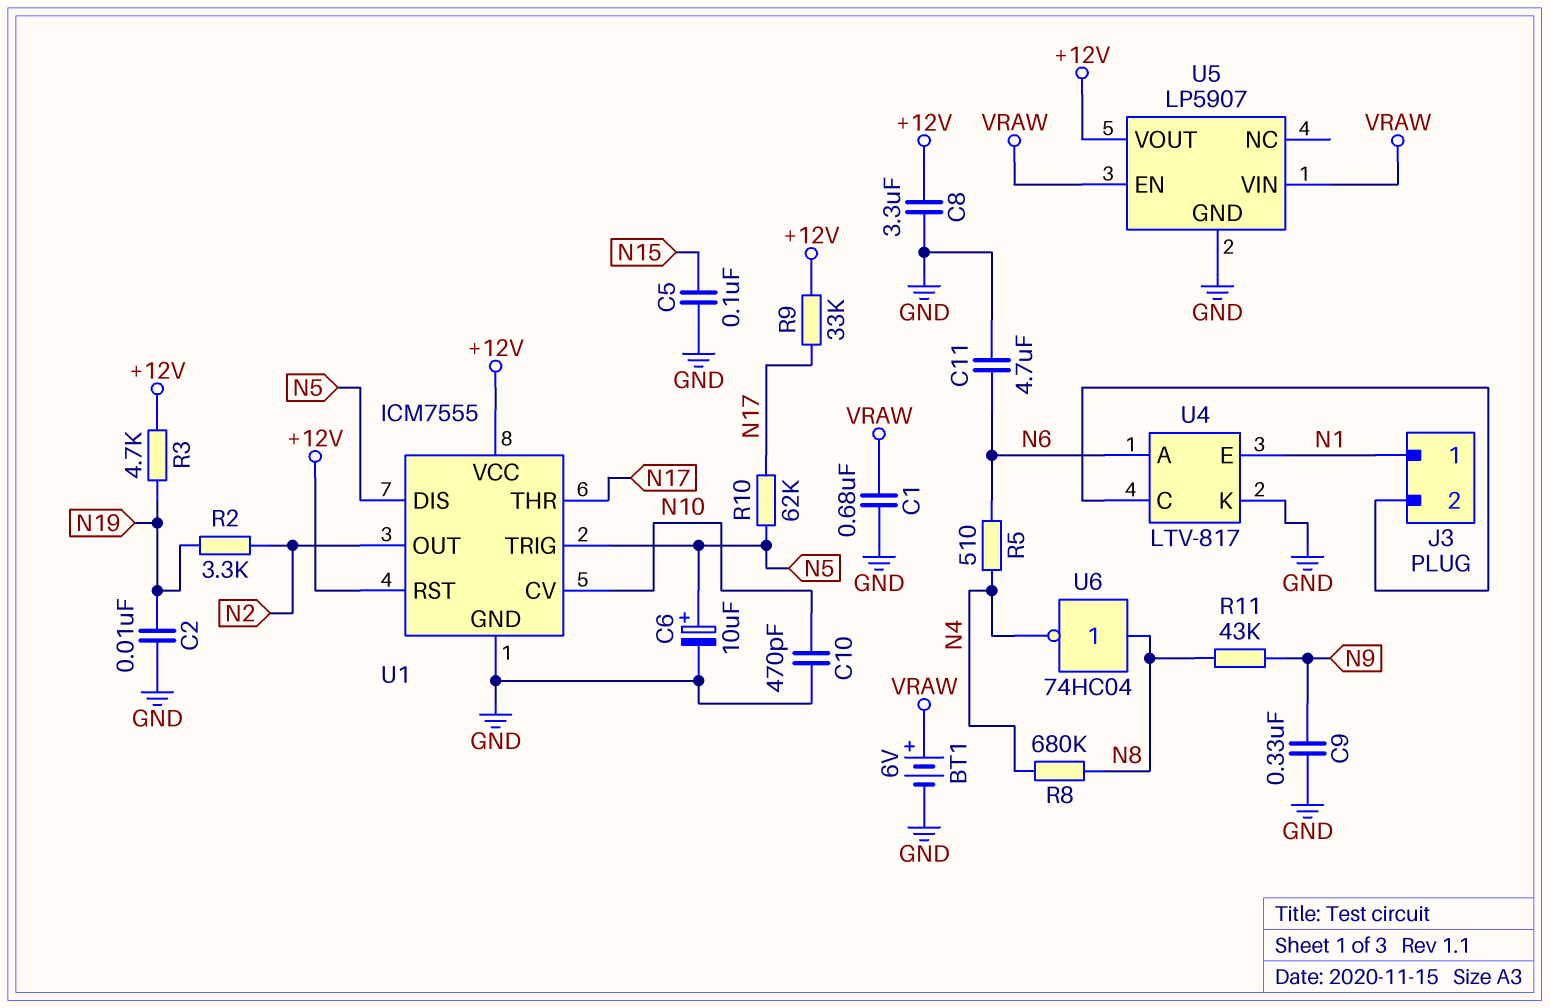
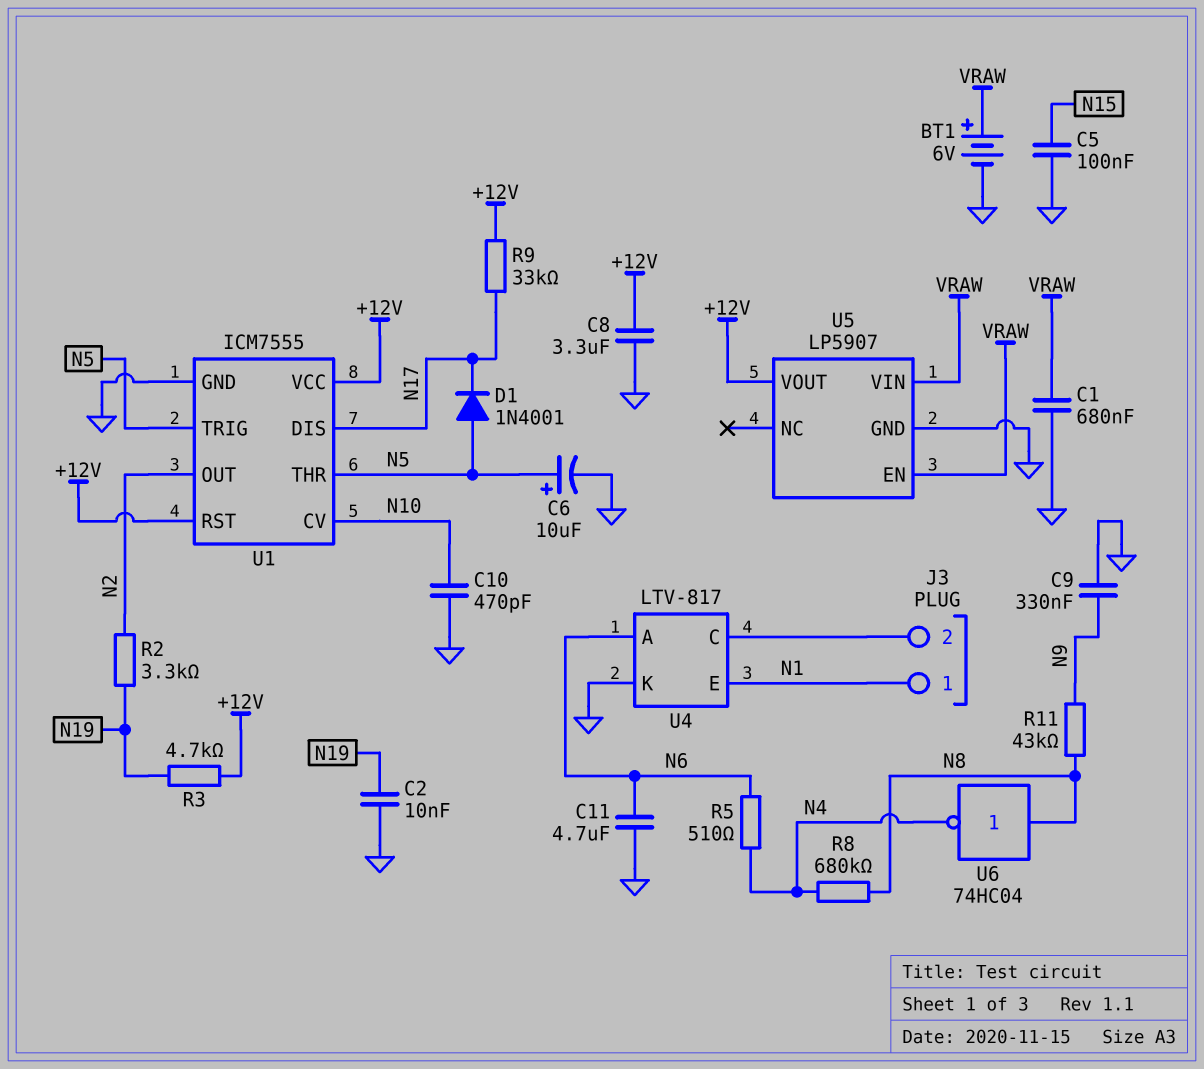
D1: none -> diode 1N4001 (A N5, K N17)
R10: 62k (N5, N17) -> none
U1 pin DIS: N5 -> N17
U1 pin THR: N17 -> N5

